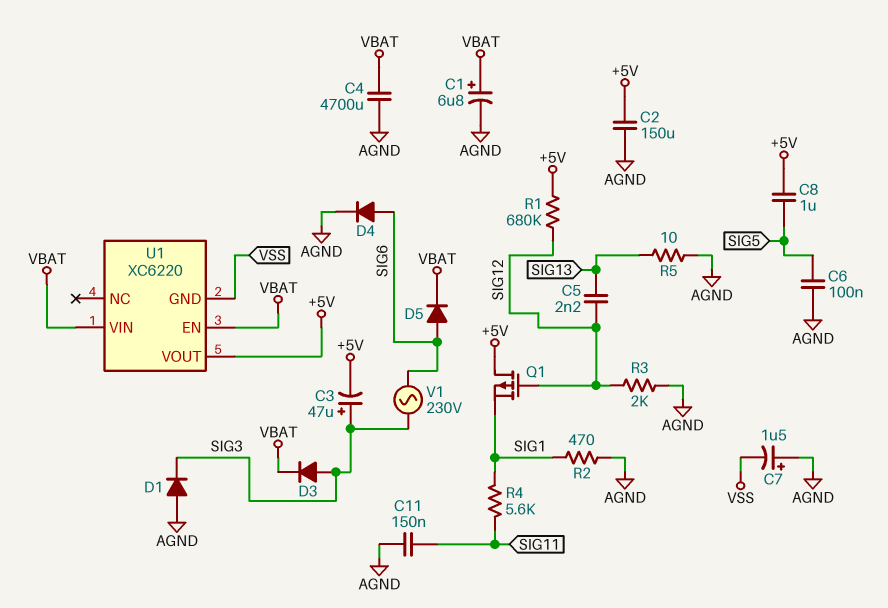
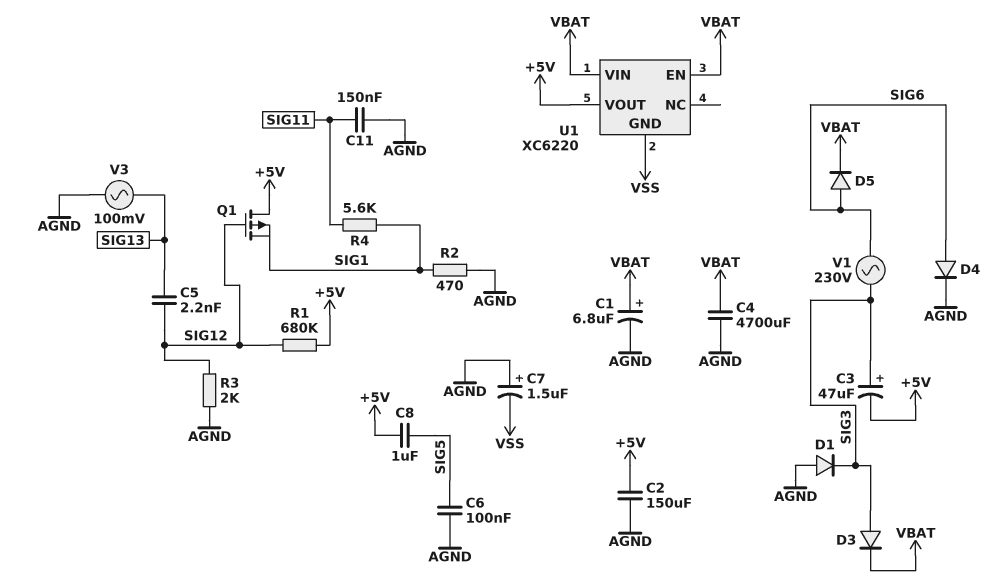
R5: 10 (AGND, SIG13) -> none
V3: none -> AC 100mV (AGND, SIG13)

